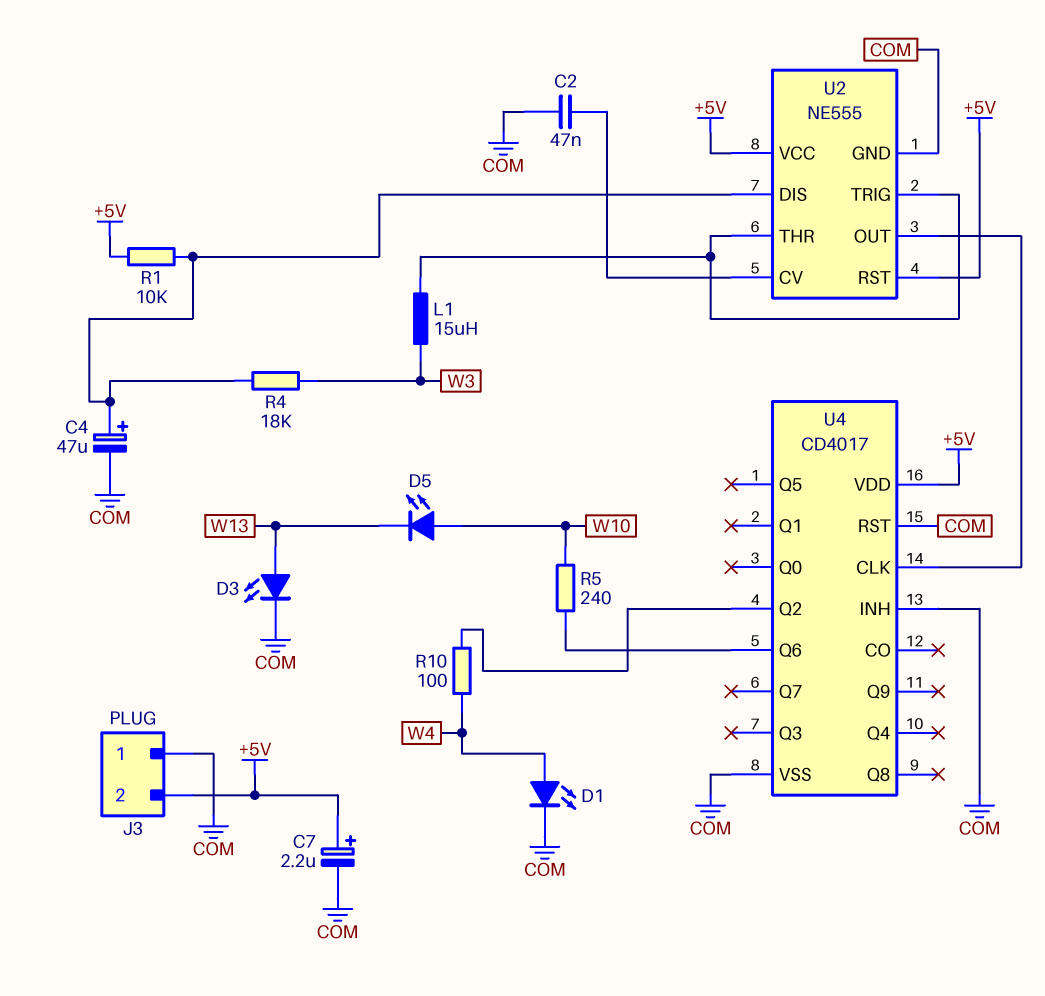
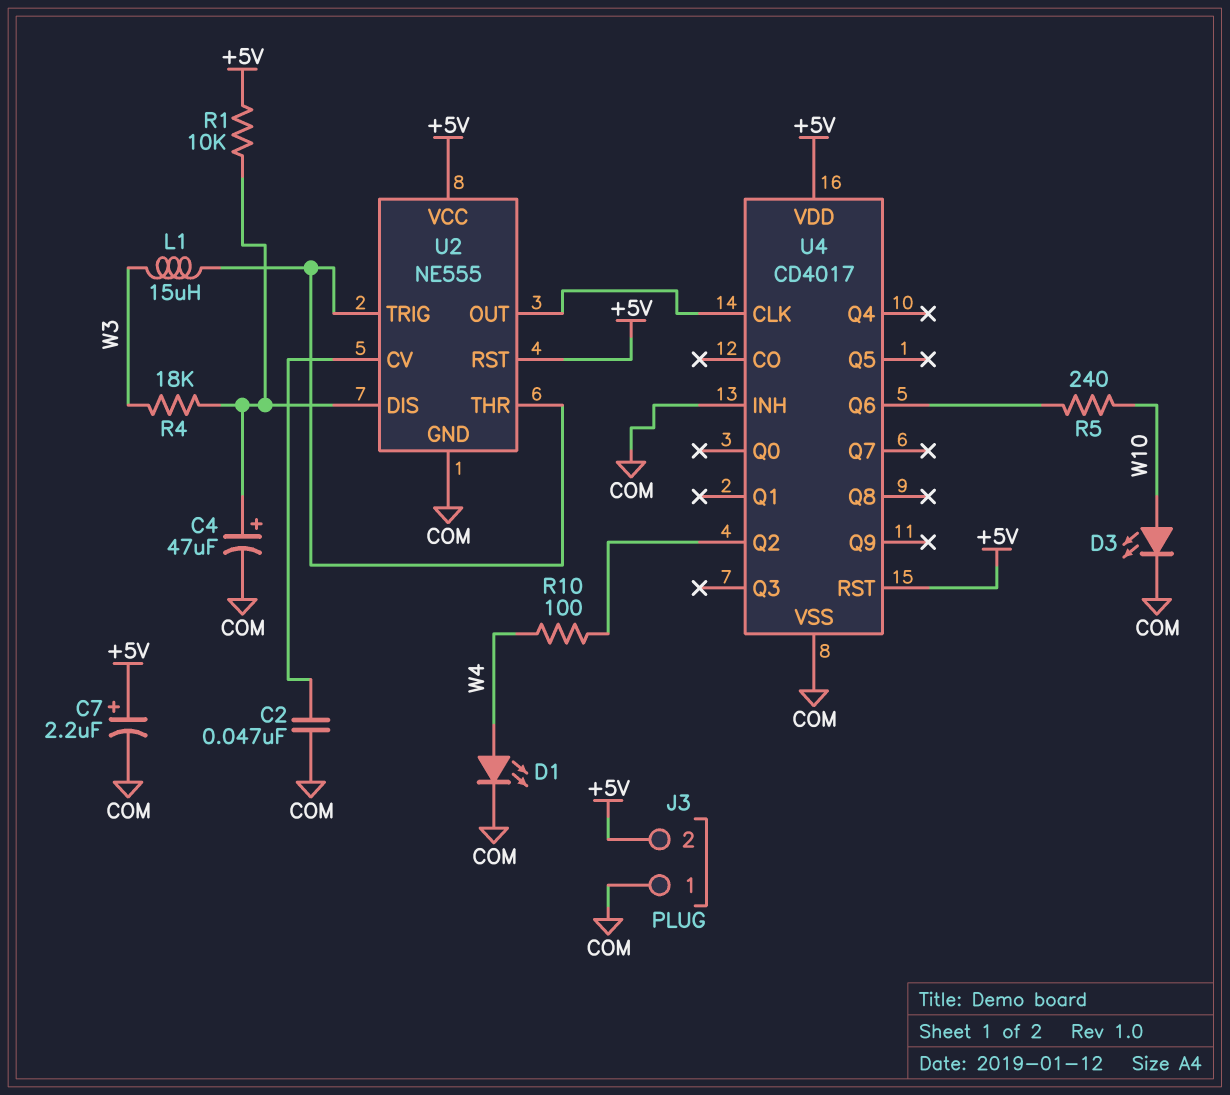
D3: LED (A W13, K COM) -> LED (A W10, K COM)
D5: LED (A W10, K W13) -> none
U4 pin RST: COM -> +5V

